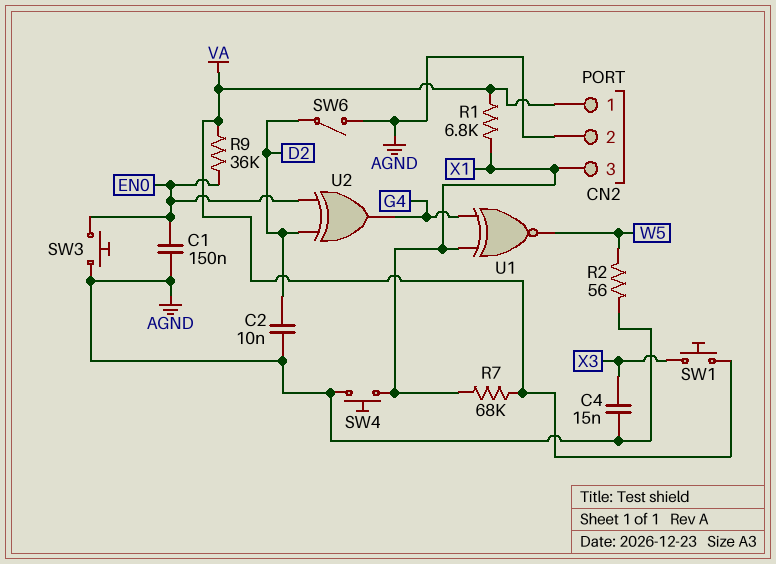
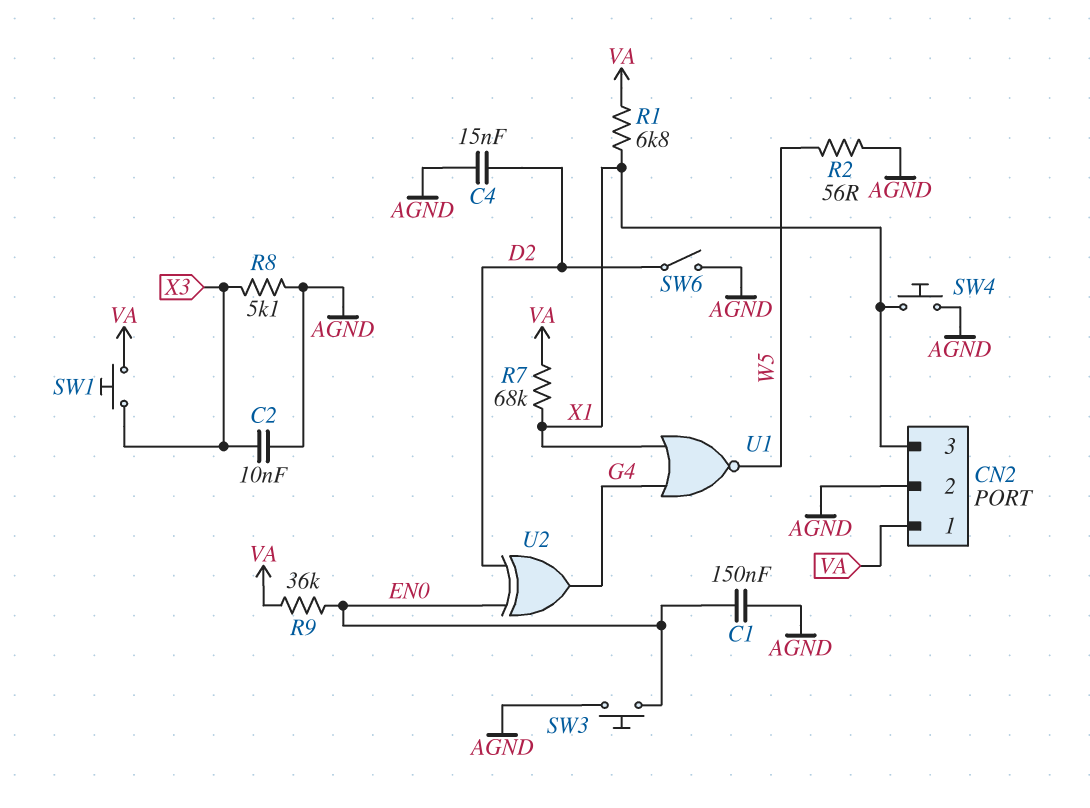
C2: 10nF (AGND, D2) -> 10nF (AGND, X3)
C4: 15nF (AGND, X3) -> 15nF (AGND, D2)
R8: none -> 5.1k (AGND, X3)
U1: XNOR (in G4, in X1, out W5) -> NOR (in G4, in X1, out W5)

